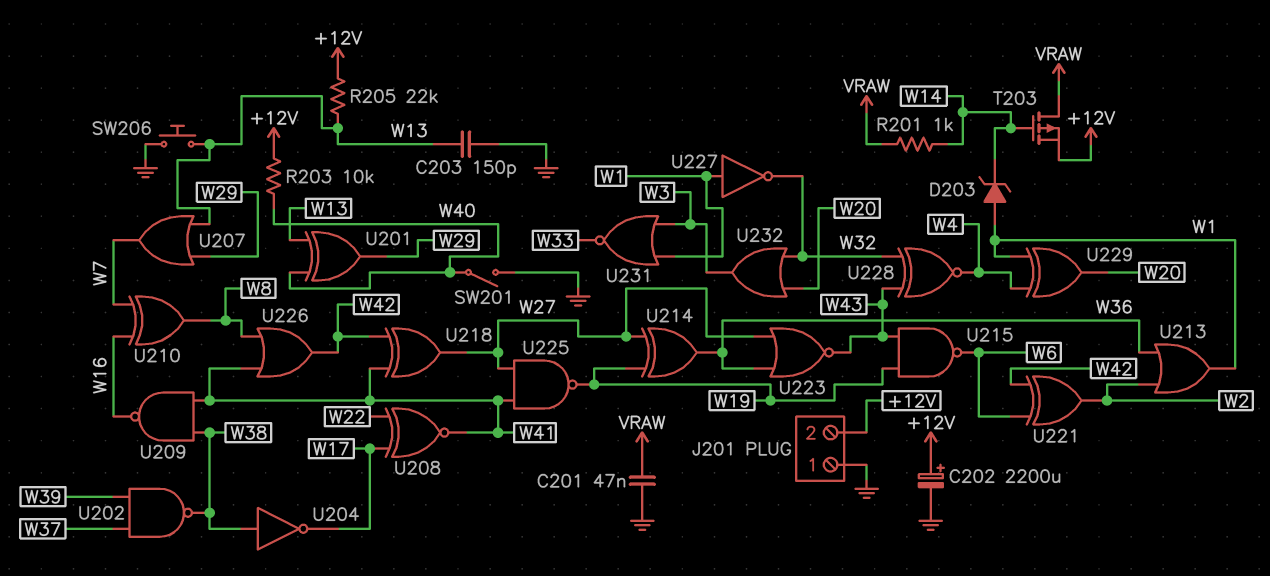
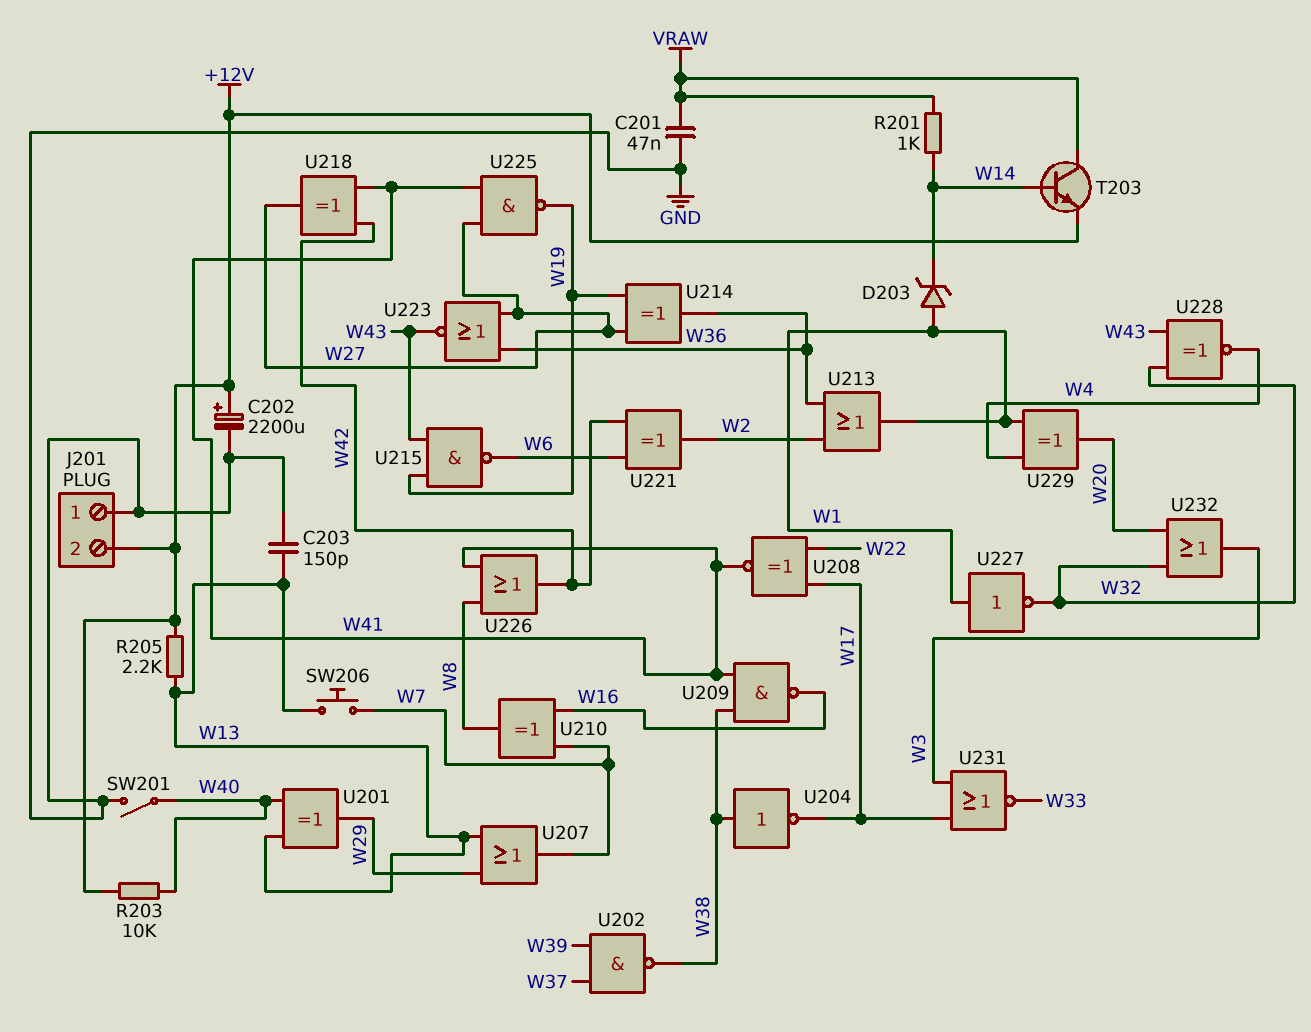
R205: 22k (+12V, W13) -> 2.2k (+12V, W13)
SW206: button (GND, W13) -> button (W7, W13)
T203: PMOS (G W14, D VRAW, S +12V) -> NPN (B W14, C VRAW, E +12V)
U231: NOR (in W1, in W3, out W33) -> NOR (in W3, in W17, out W33)

